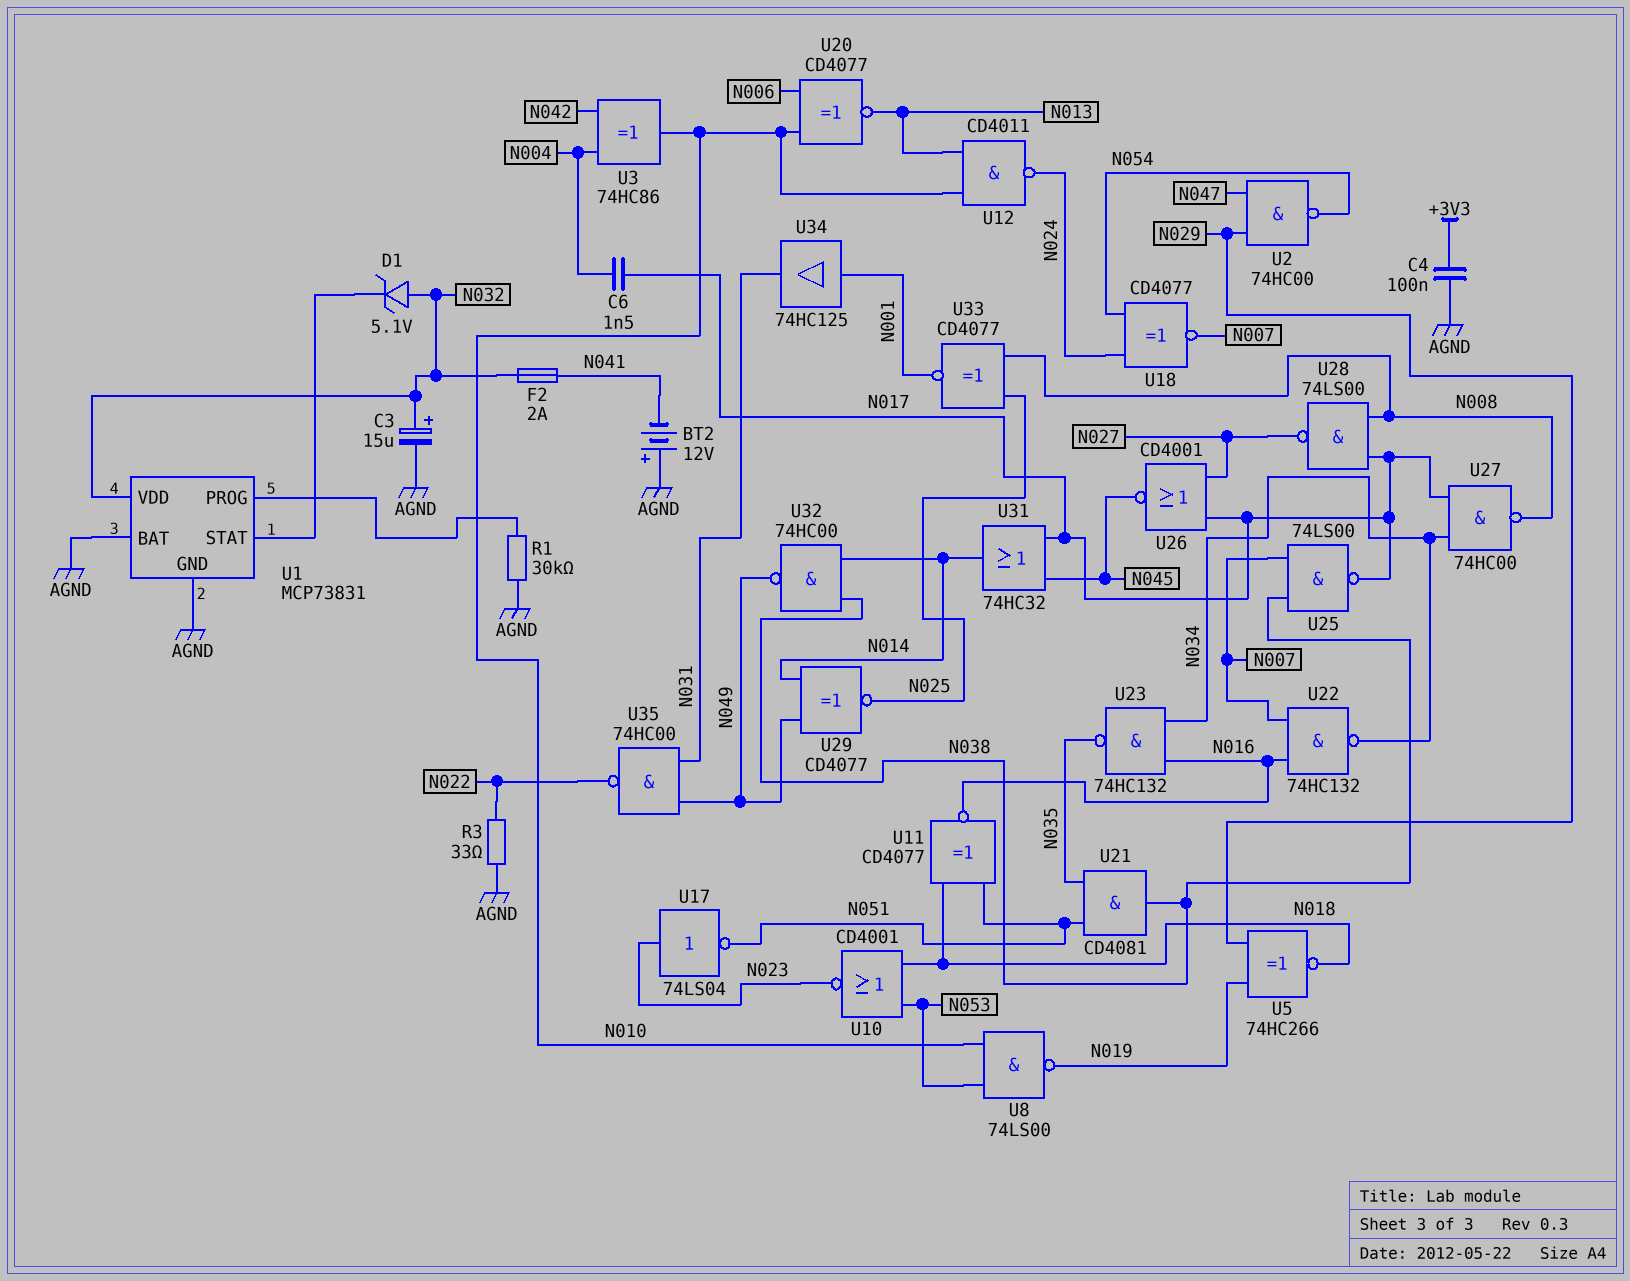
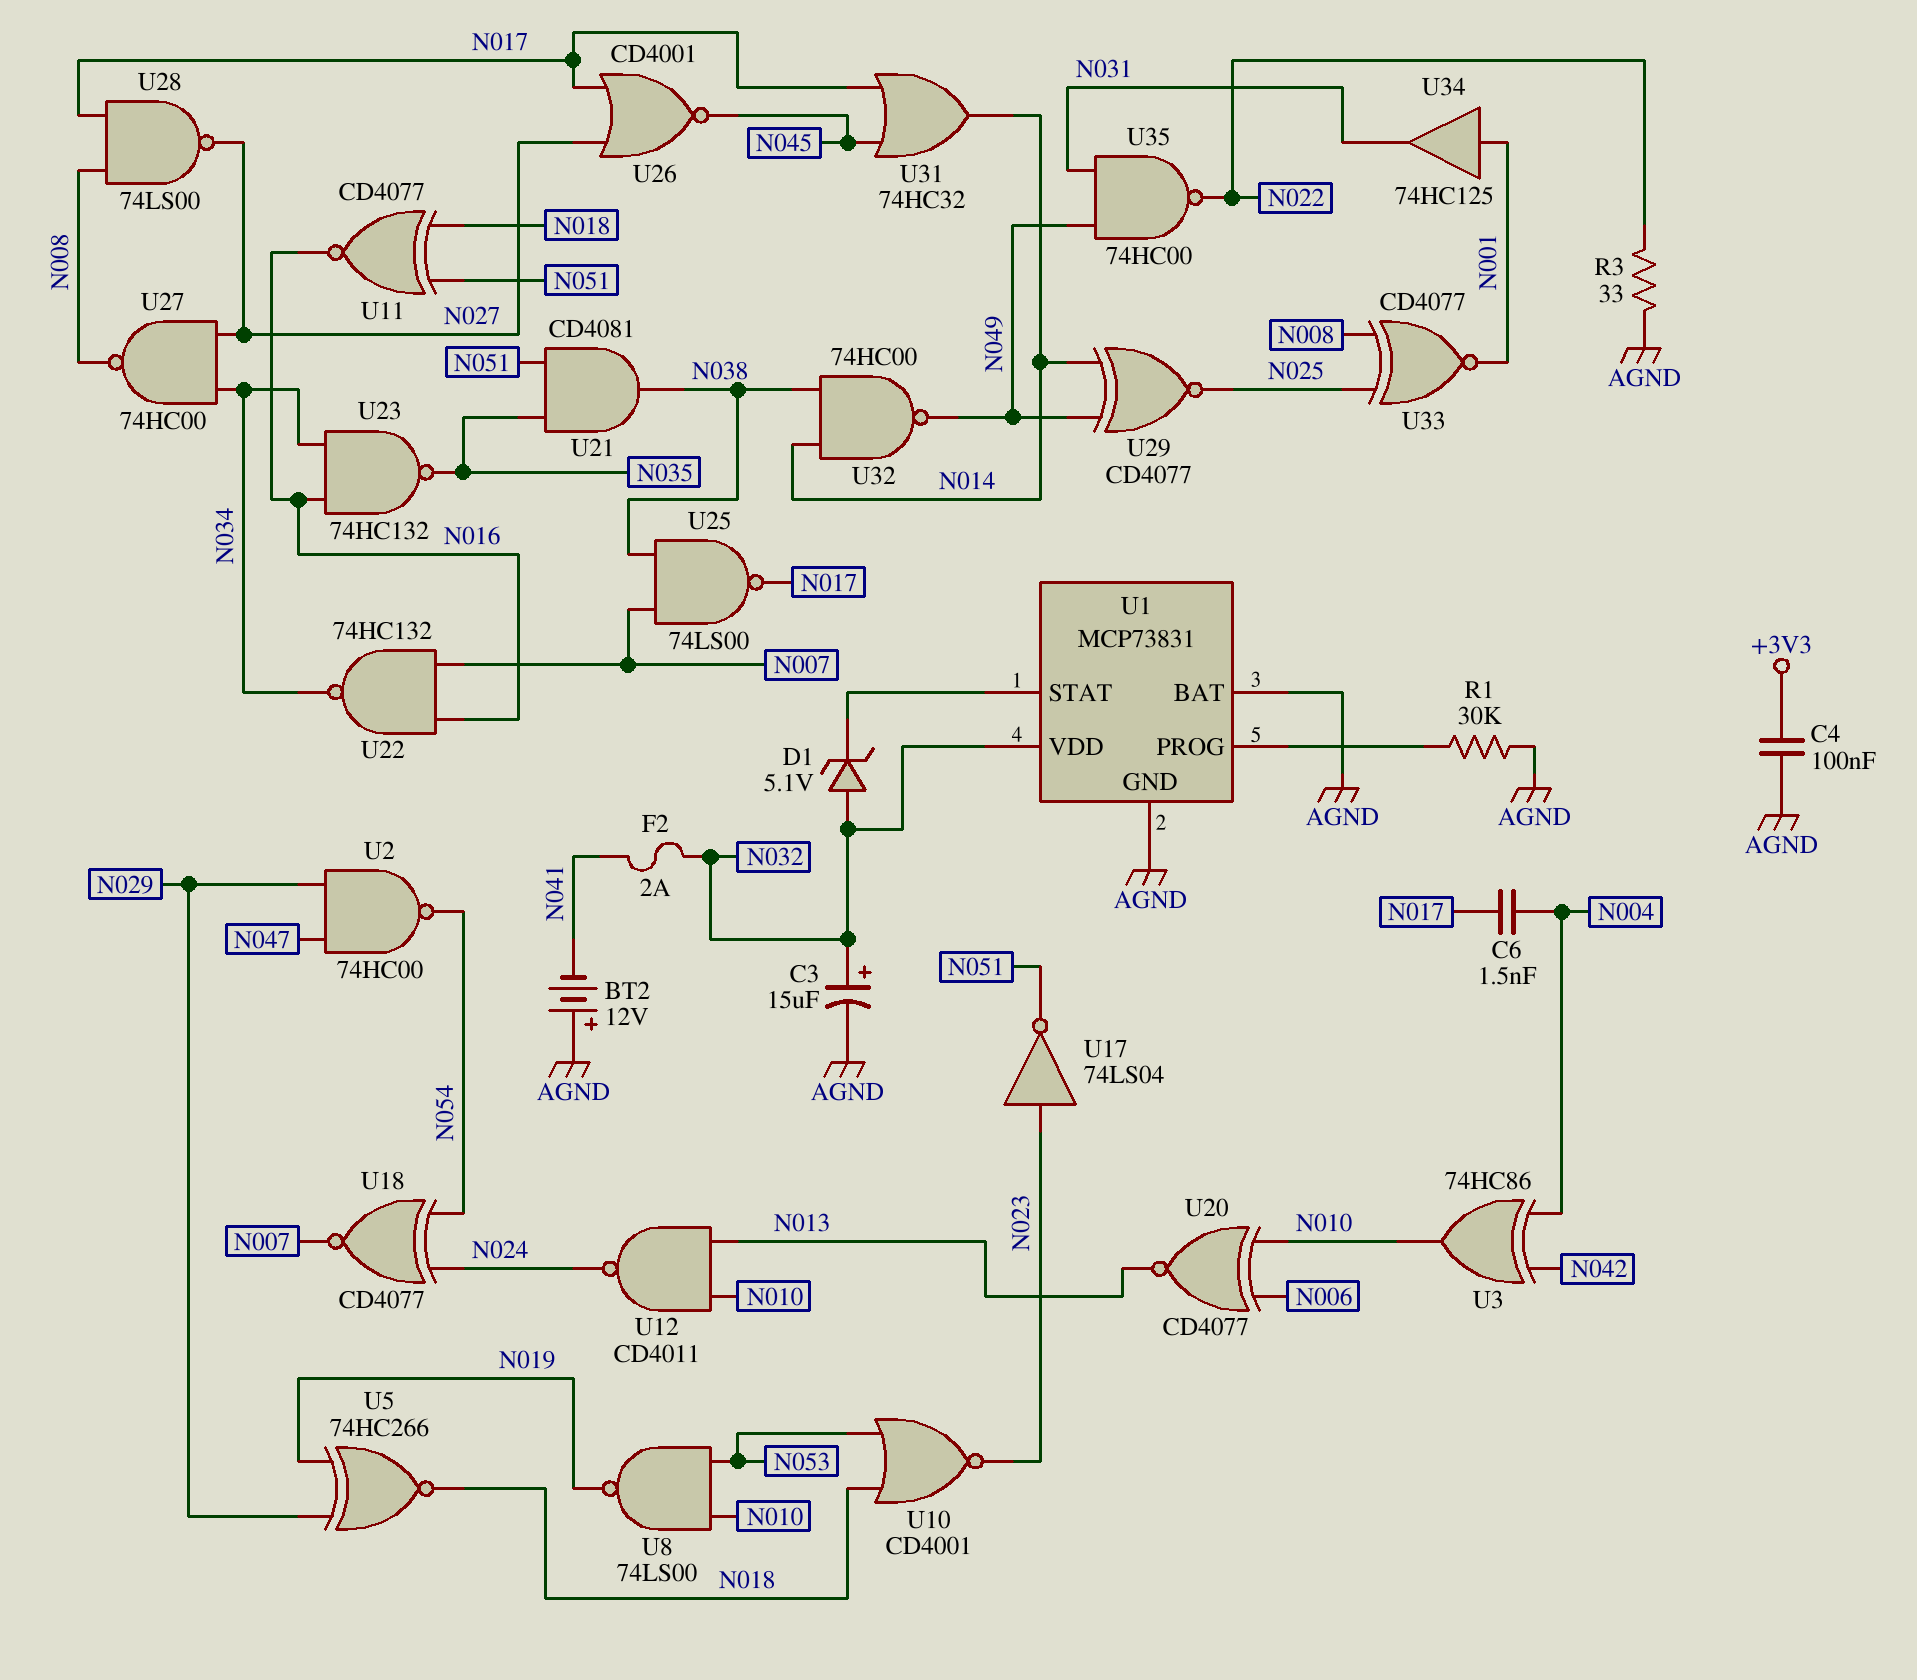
U27: NAND 74HC00 (in N017, in N034, out N008) -> NAND 74HC00 (in N027, in N034, out N008)

